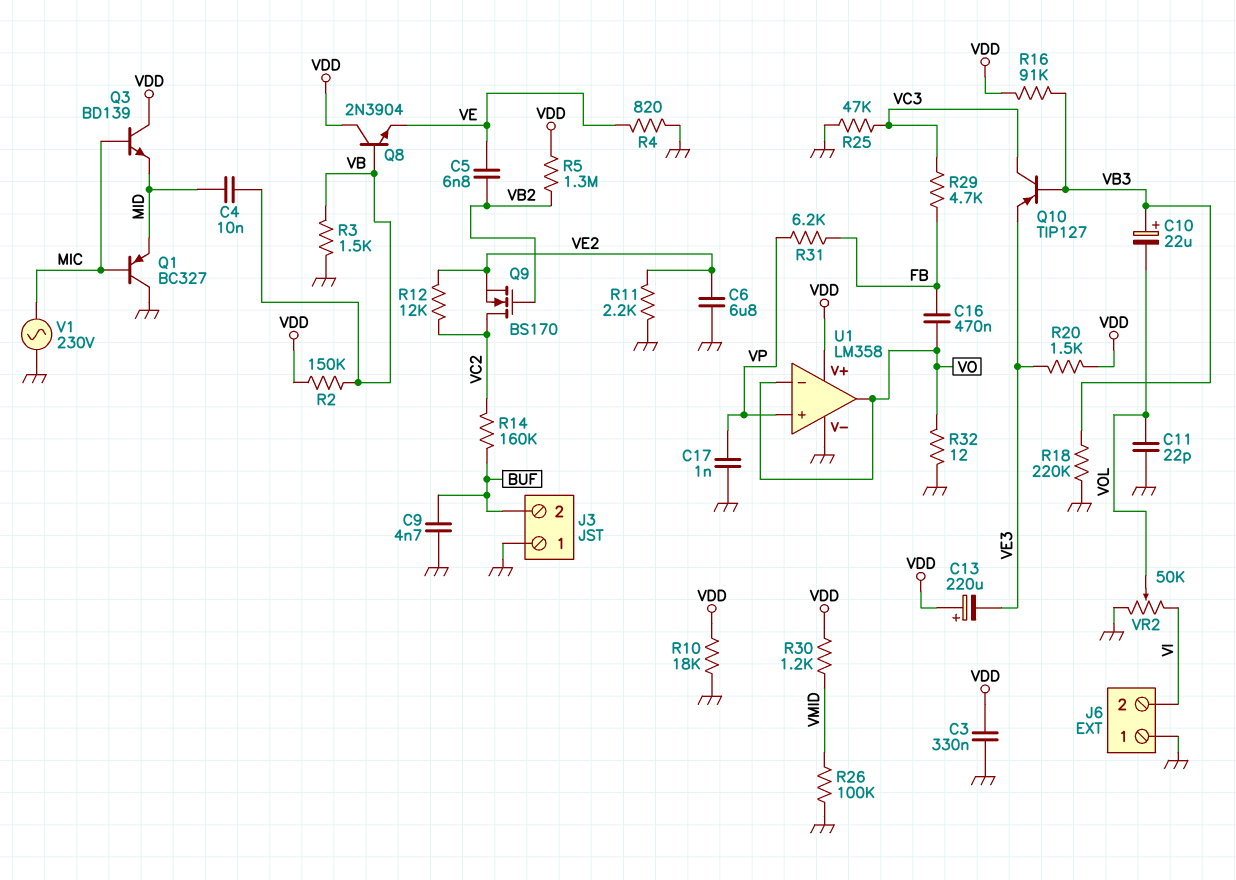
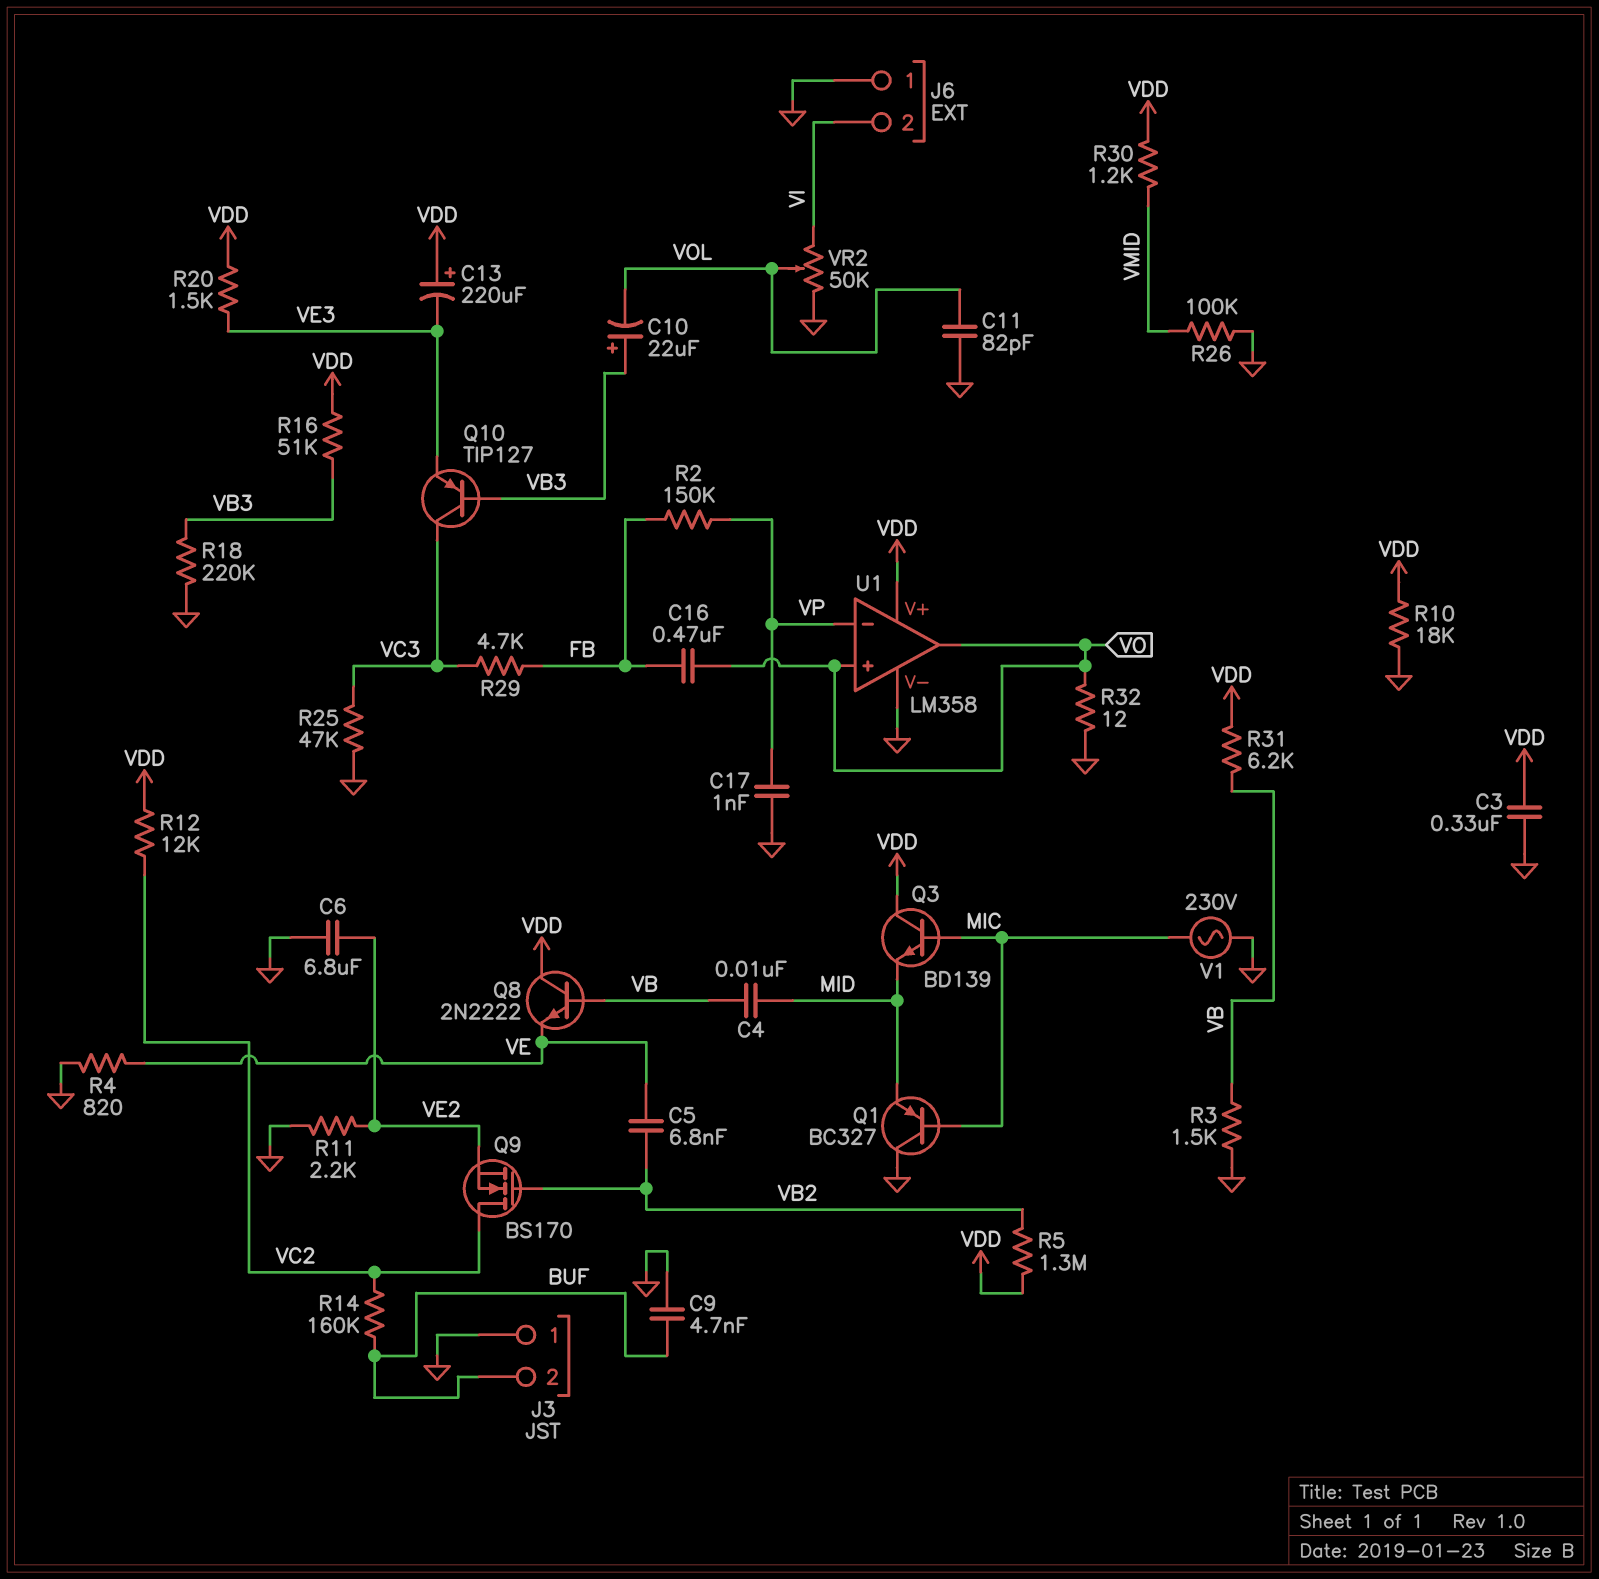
C11: 22pF (GND, VOL) -> 82pF (GND, VOL)
Q8: NPN 2N3904 (B VB, C VDD, E VE) -> NPN 2N2222 (B VB, C VDD, E VE)
R2: 150k (VB, VDD) -> 150k (FB, VP)
R12: 12k (VC2, VE2) -> 12k (VC2, VDD)
R16: 91k (VB3, VDD) -> 51k (VB3, VDD)
R31: 6.2k (FB, VP) -> 6.2k (VB, VDD)
U1 pin in+: VP -> VO
U1 pin in-: VO -> VP

